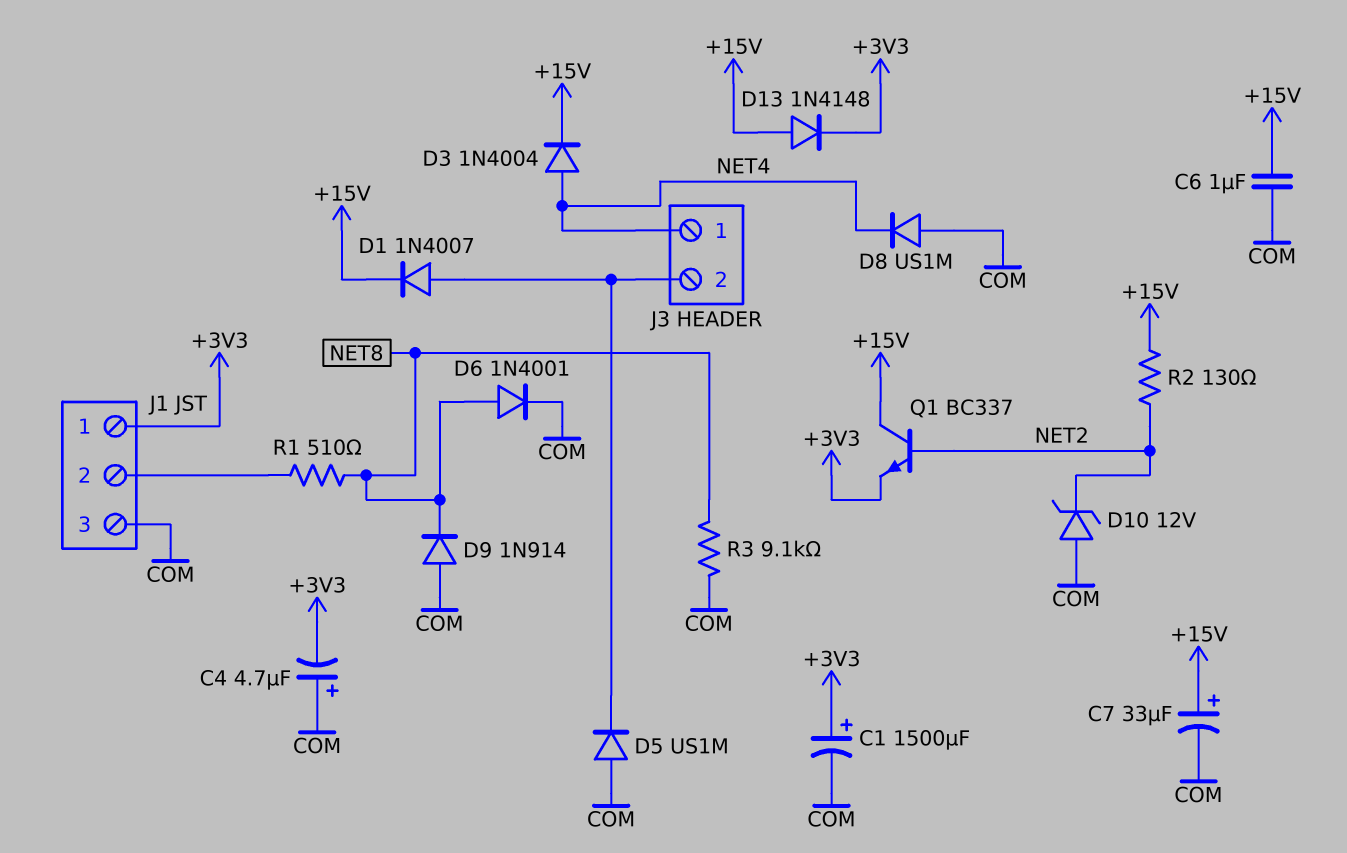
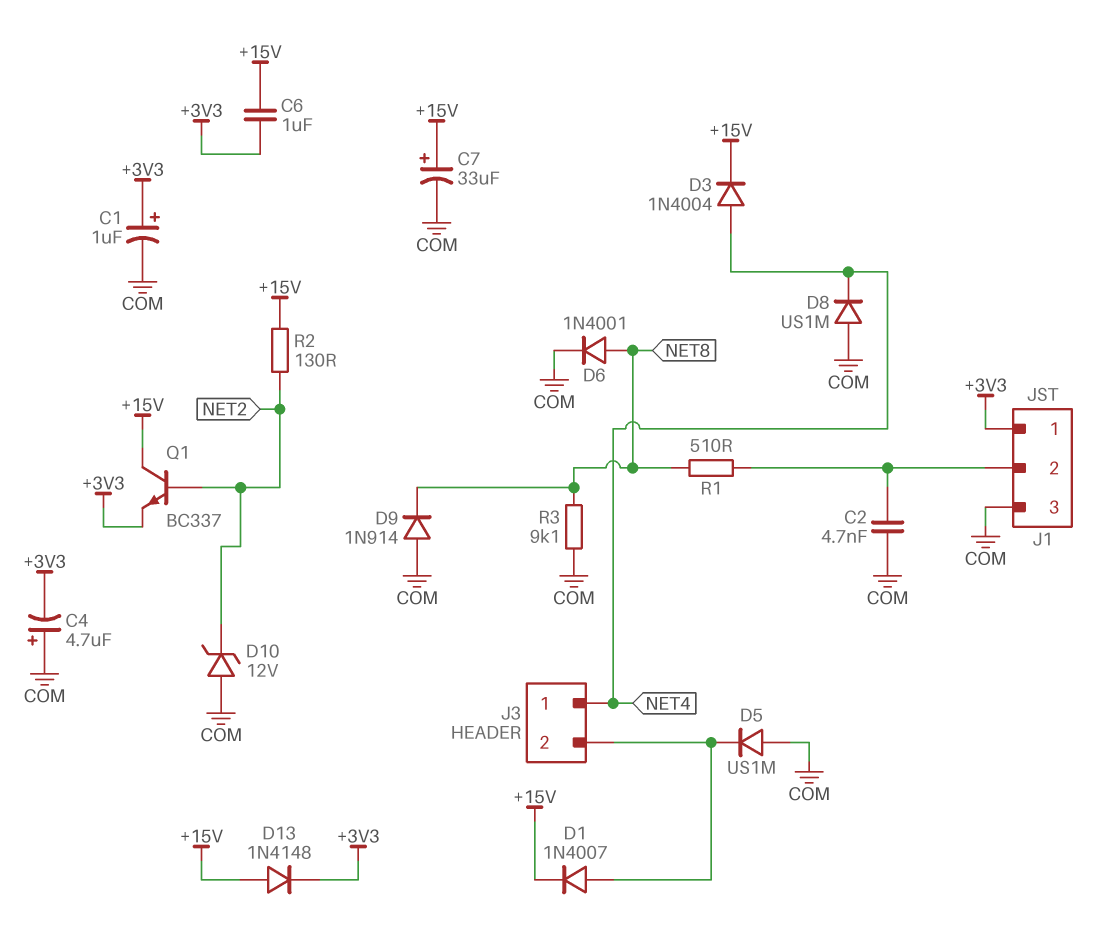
C1: 1500uF (plus +3V3, minus COM) -> 1uF (plus +3V3, minus COM)
C2: none -> 4.7nF (COM, J1/2)
C6: 1uF (+15V, COM) -> 1uF (+3V3, +15V)

